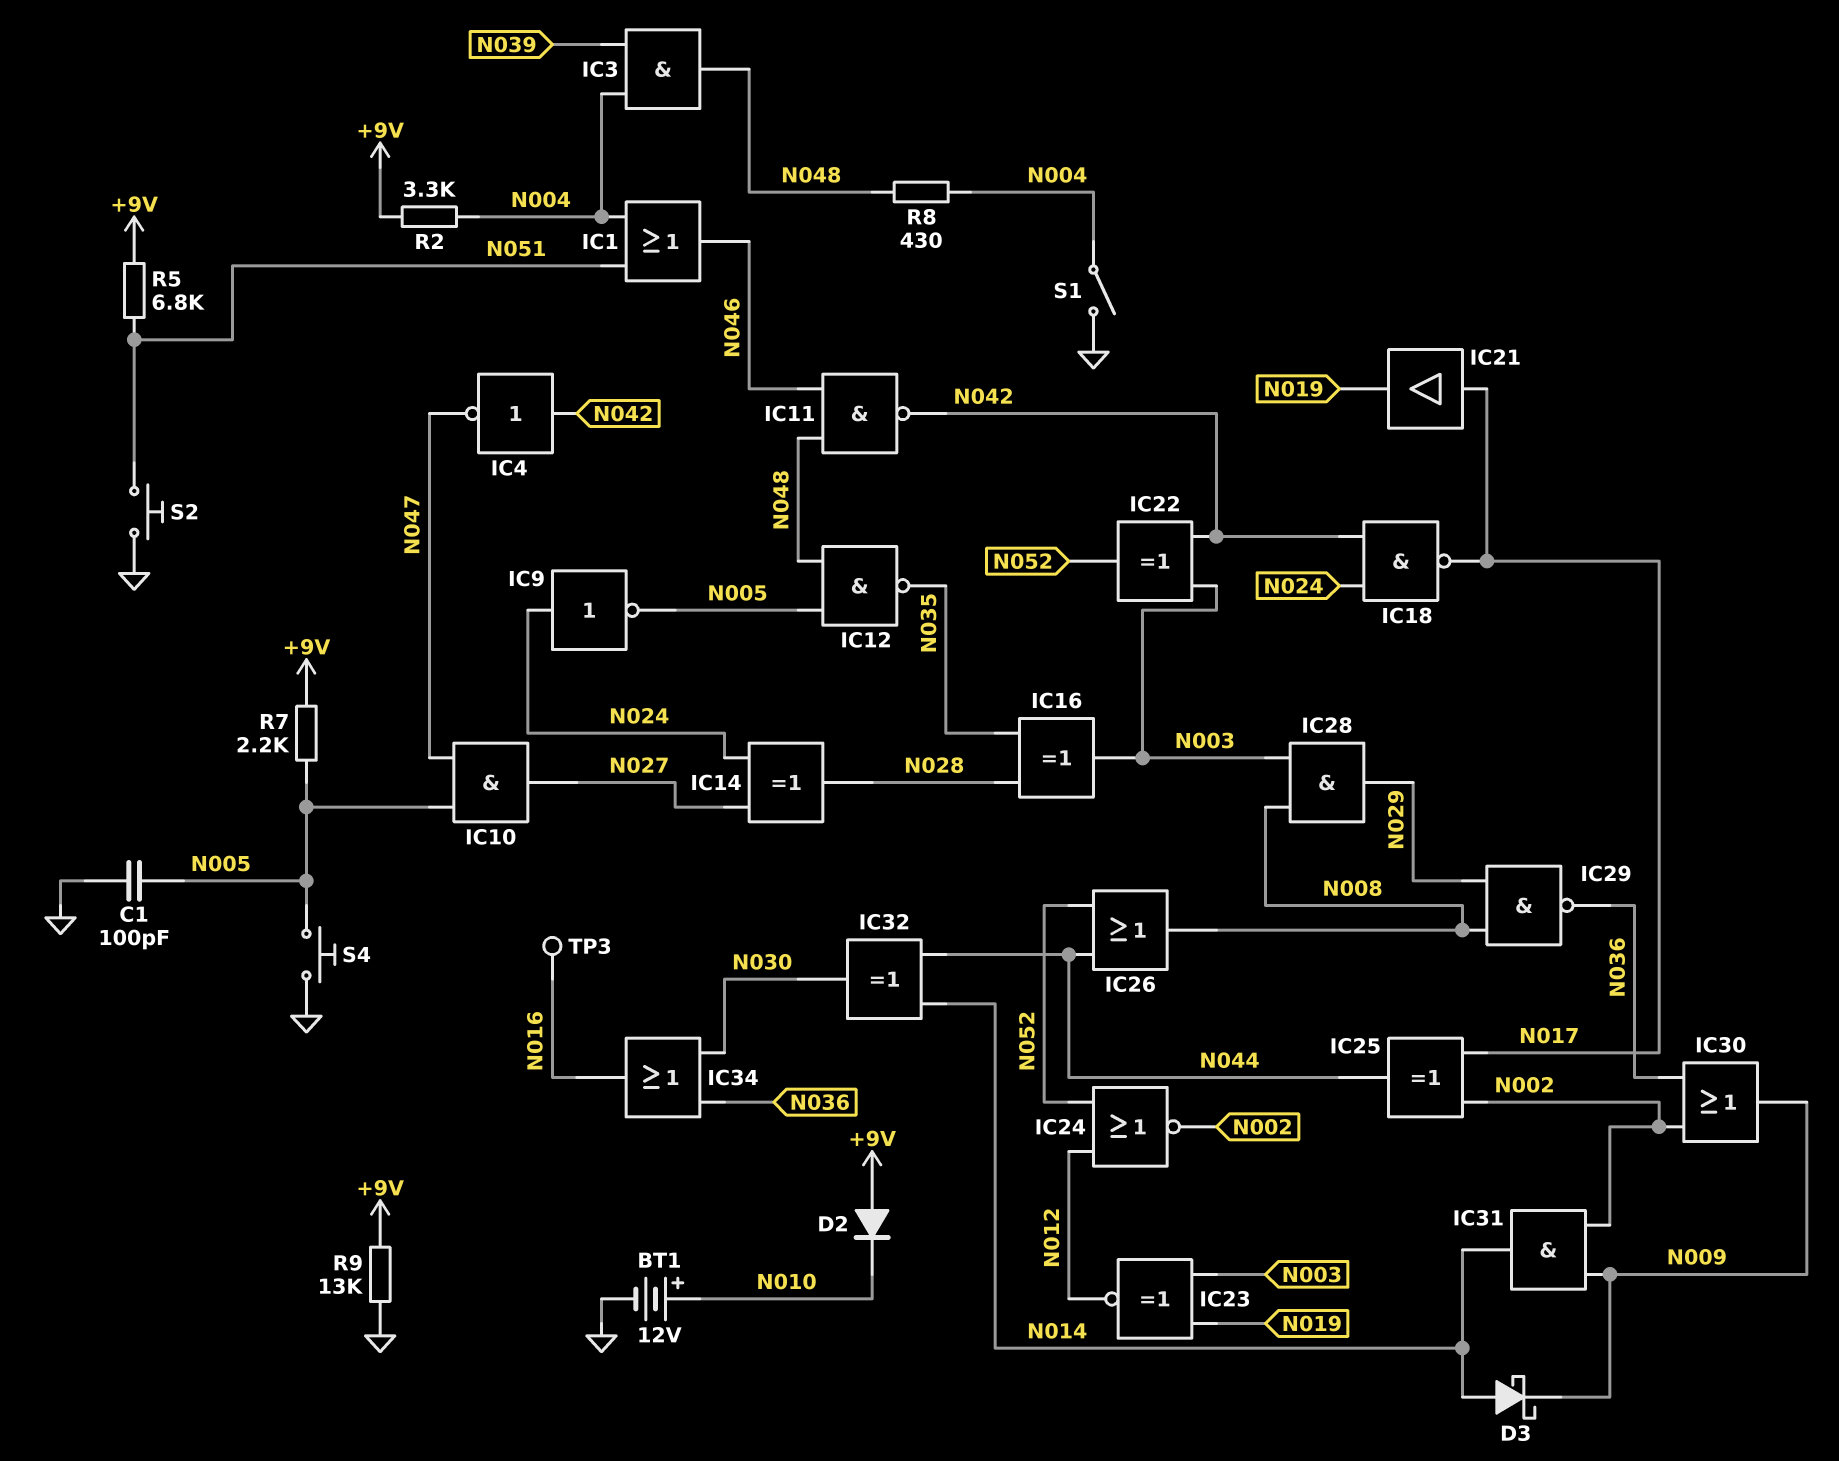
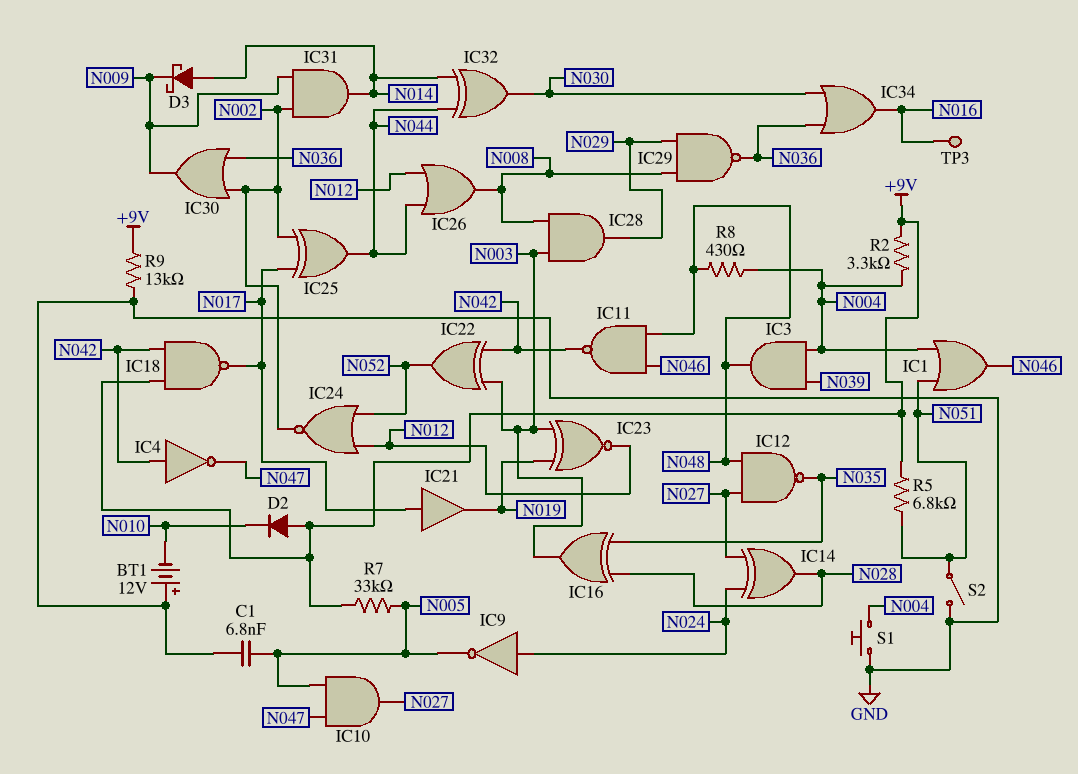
BT1: 12V (plus N010, minus GND) -> 12V (plus GND, minus N010)
C1: 100pF (GND, N005) -> 6.8nF (GND, N005)
IC12: NAND (in N005, in N048, out N035) -> NAND (in N027, in N048, out N035)
IC18: NAND (in N024, in N042, out N017) -> NAND (in +9V, in N042, out N017)
IC26: OR (in N044, in N052, out N008) -> OR (in N012, in N044, out N008)
R7: 2.2k (+9V, N005) -> 33k (+9V, N005)
S1: switch (GND, N004) -> button (GND, N004)
S2: button (GND, N051) -> switch (GND, N051)
S4: button (GND, N005) -> none

